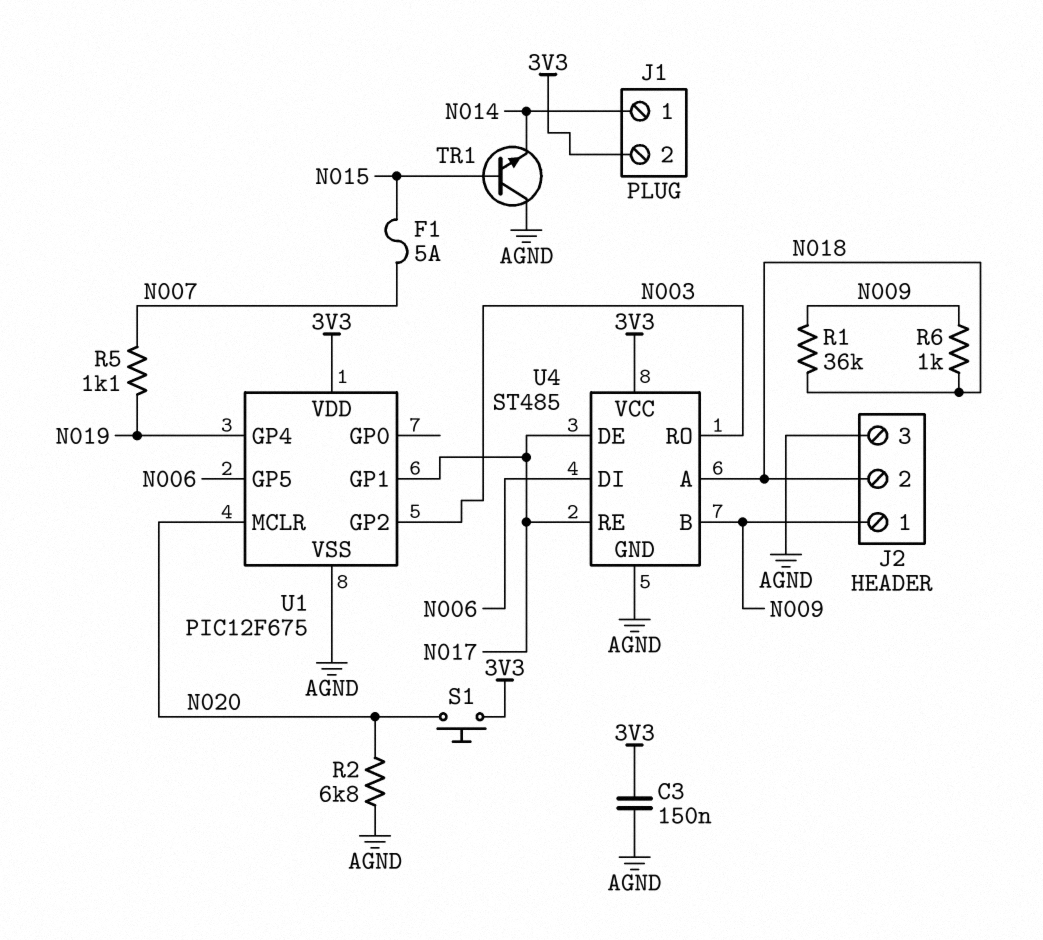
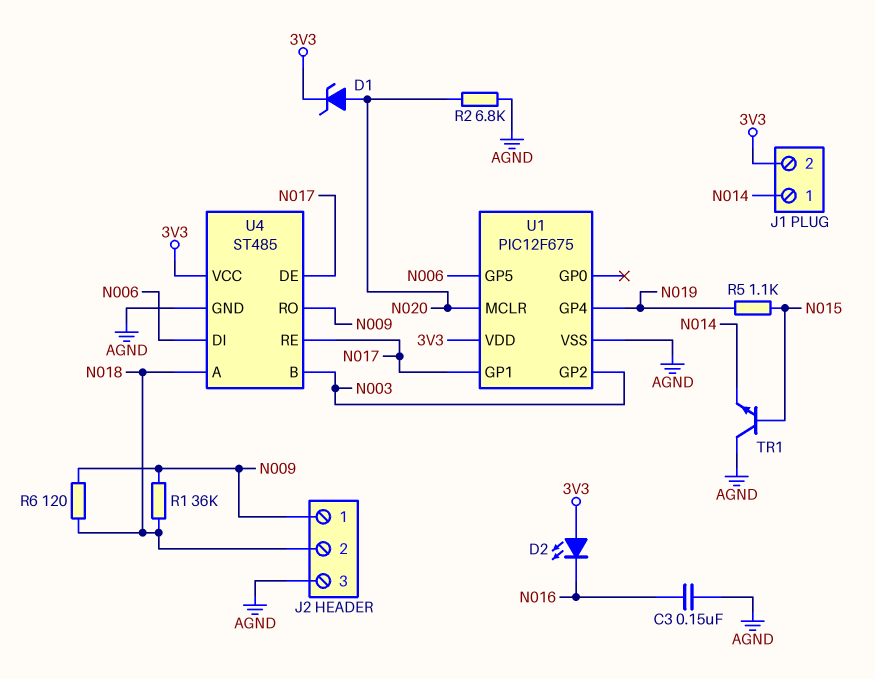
C3: 150nF (3V3, AGND) -> 150nF (AGND, N016)
D1: none -> zener (A N020, K 3V3)
D2: none -> LED (A 3V3, K N016)
F1: 5A (N007, N015) -> none
R5: 1.1k (N007, N019) -> 1.1k (N015, N019)
R6: 1k (N009, N018) -> 120 (N009, N018)
S1: button (3V3, N020) -> none
U4 pin B: N009 -> N003
U4 pin RO: N003 -> N009

